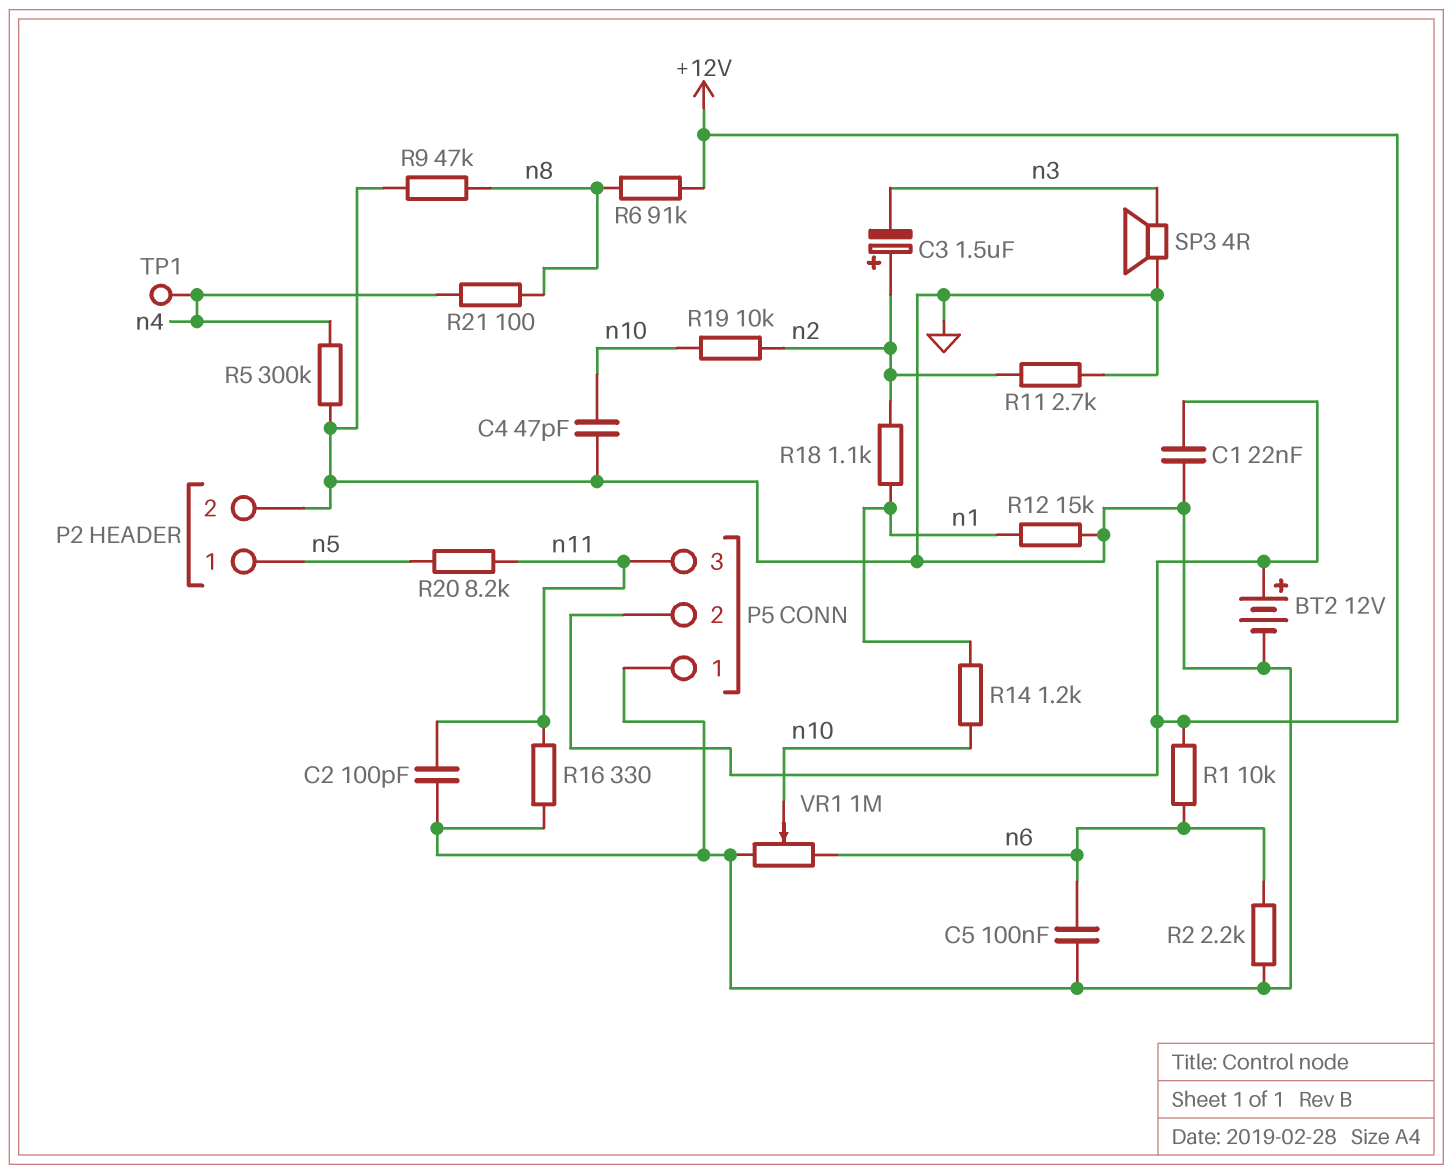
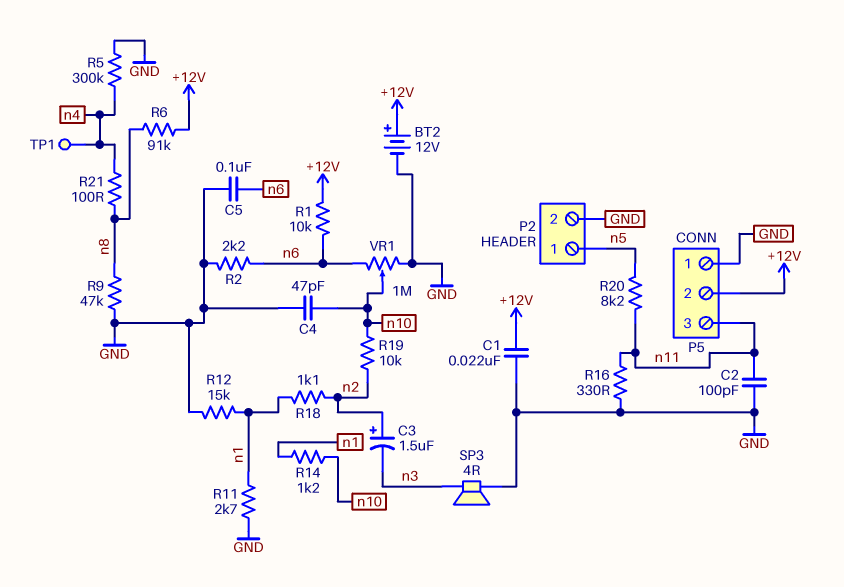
R11: 2.7k (GND, n2) -> 2.7k (GND, n1)

